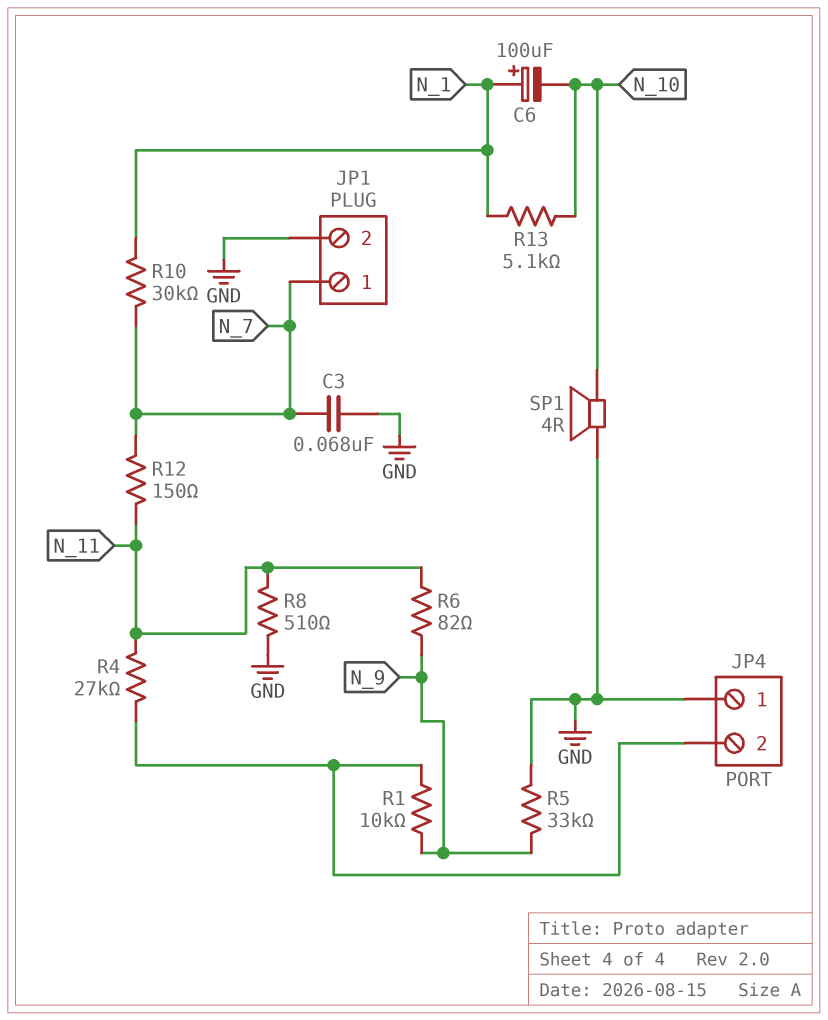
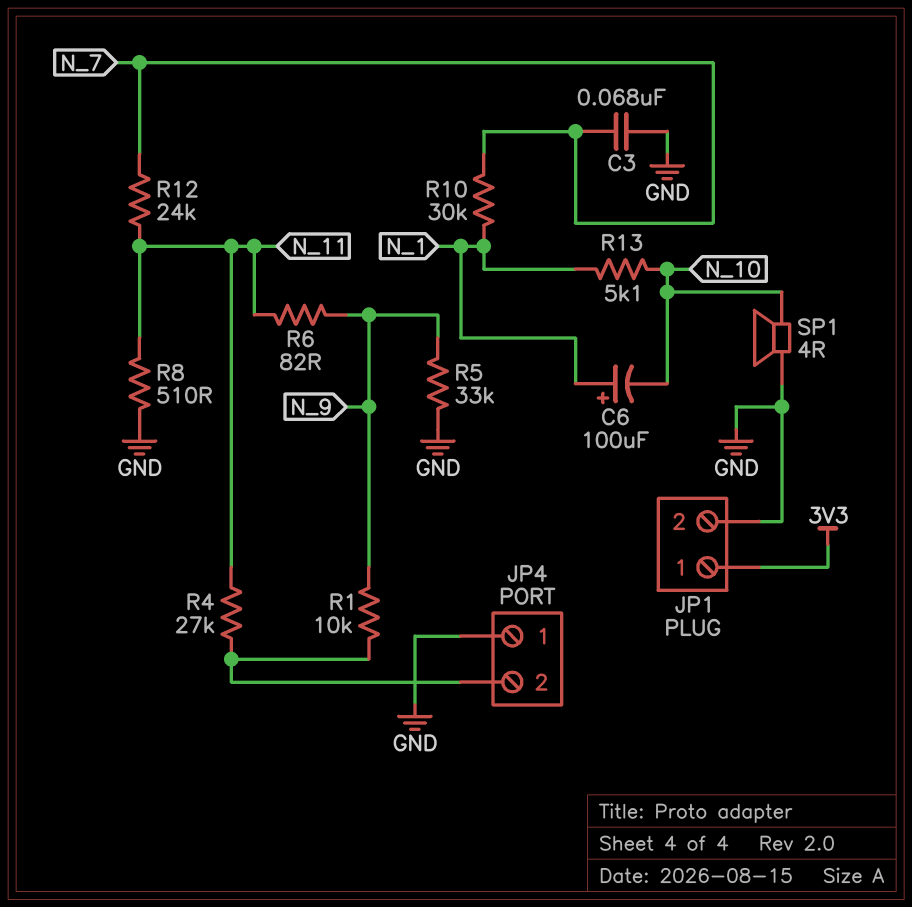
JP1 pin 1: N_7 -> 3V3
R12: 150 (N_7, N_11) -> 24k (N_7, N_11)

